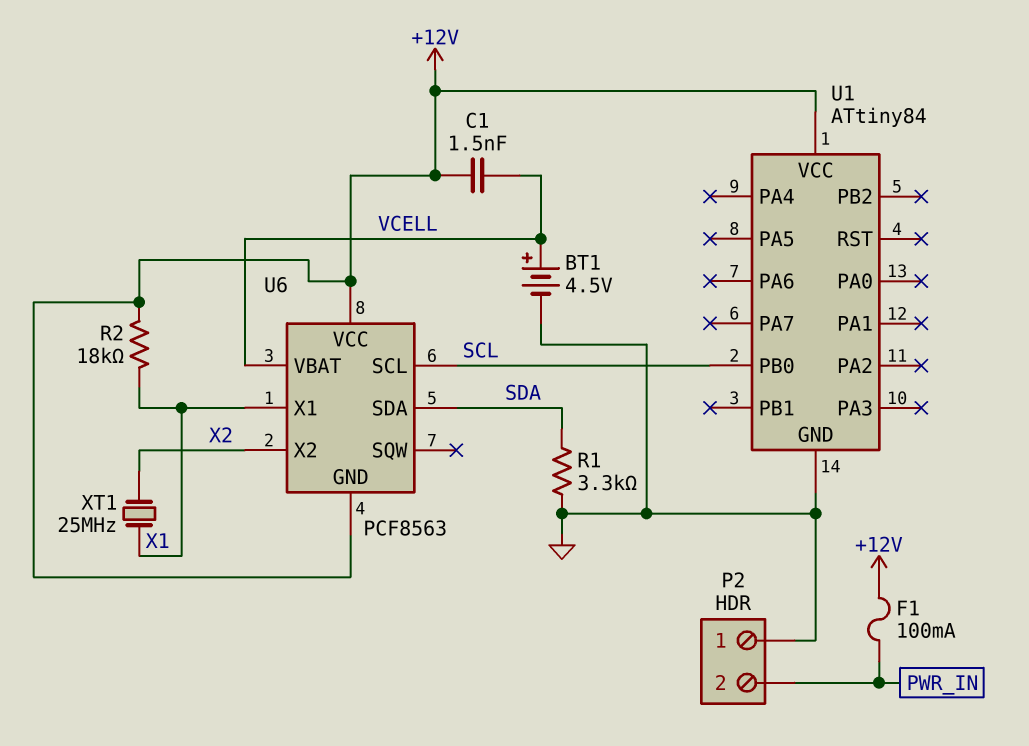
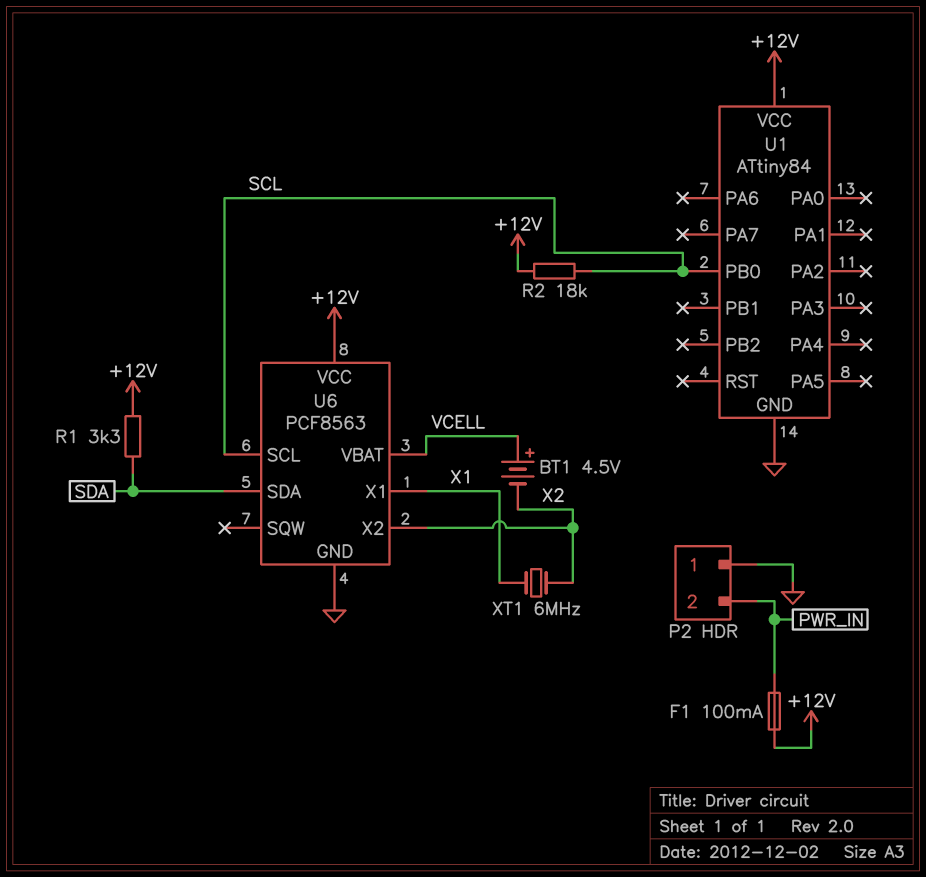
BT1: 4.5V (plus VCELL, minus GND) -> 4.5V (plus VCELL, minus X2)
C1: 1.5nF (+12V, VCELL) -> none
R1: 3.3k (GND, SDA) -> 3.3k (+12V, SDA)
R2: 18k (+12V, X1) -> 18k (+12V, SCL)
U6 pin GND: +12V -> GND
XT1: 25MHz (X1, X2) -> 6MHz (X1, X2)

